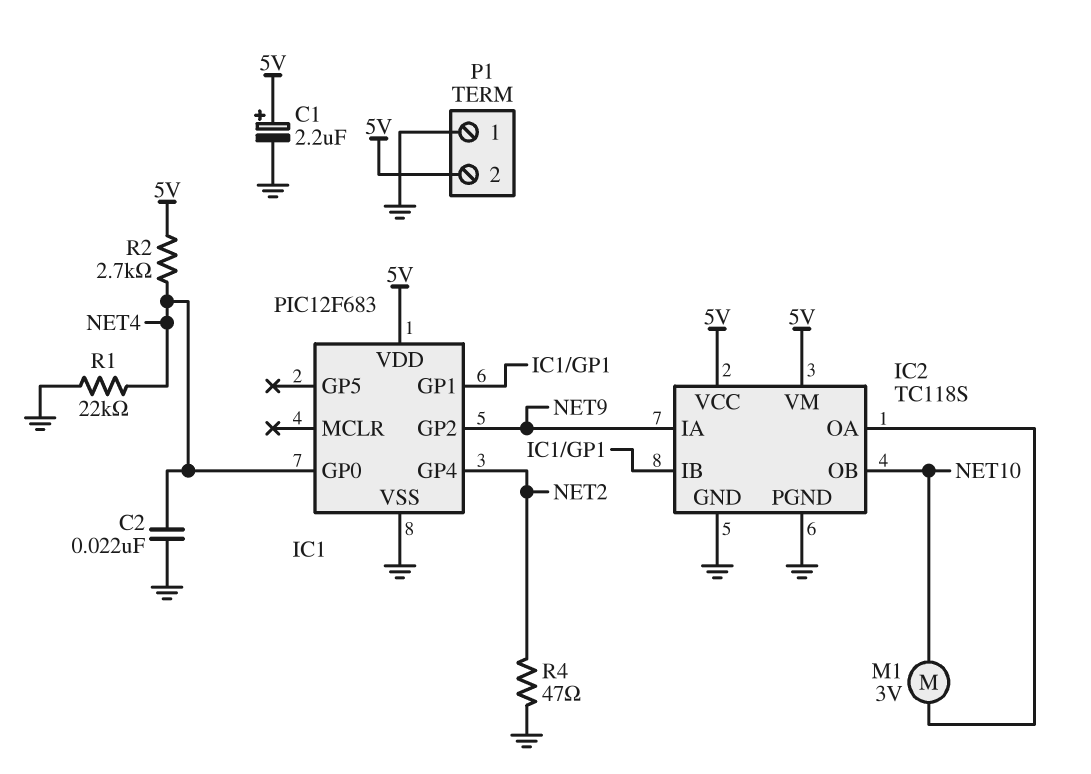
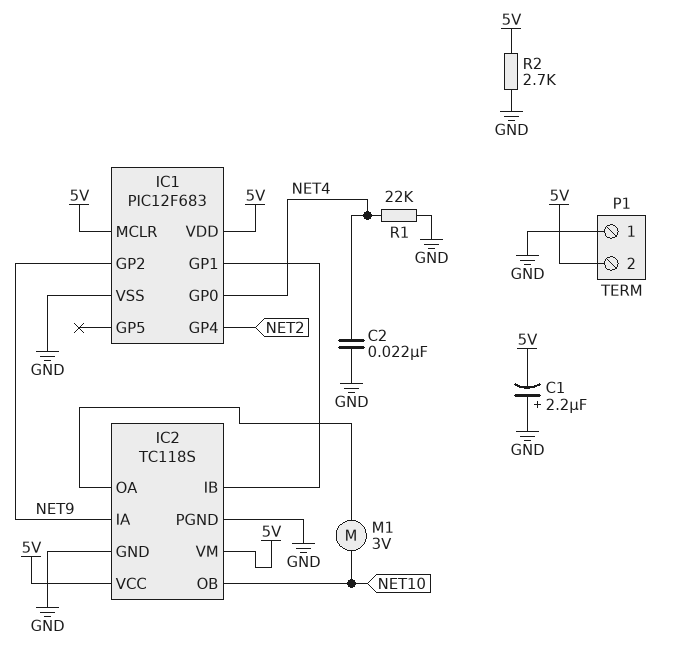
C1: 2.2uF (plus 5V, minus GND) -> 2.2uF (plus GND, minus 5V)
IC1 pin MCLR: none -> 5V
R2: 2.7k (5V, NET4) -> 2.7k (5V, GND)
R4: 47 (GND, NET2) -> none

